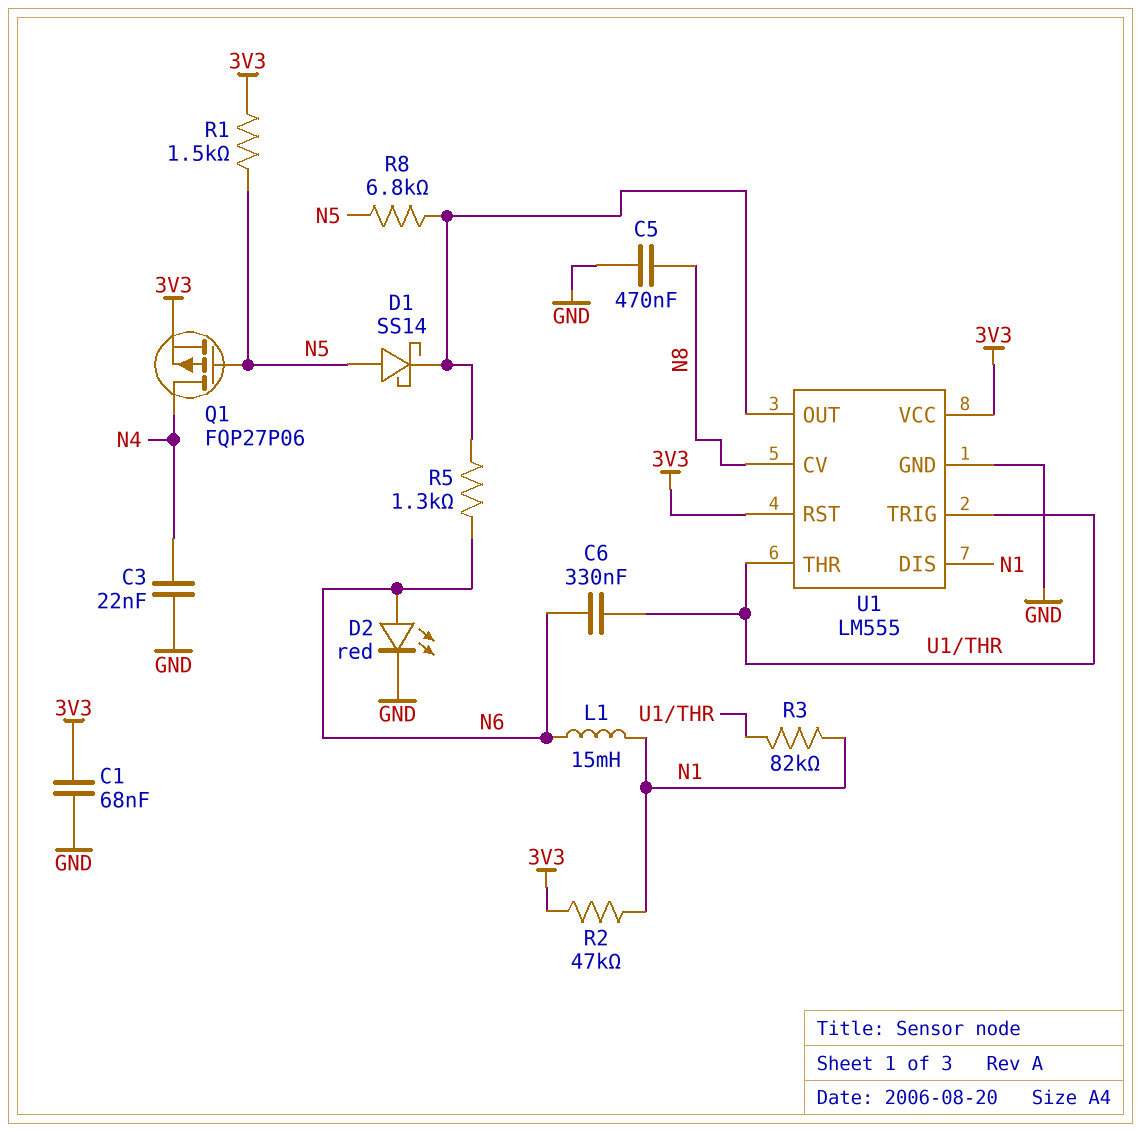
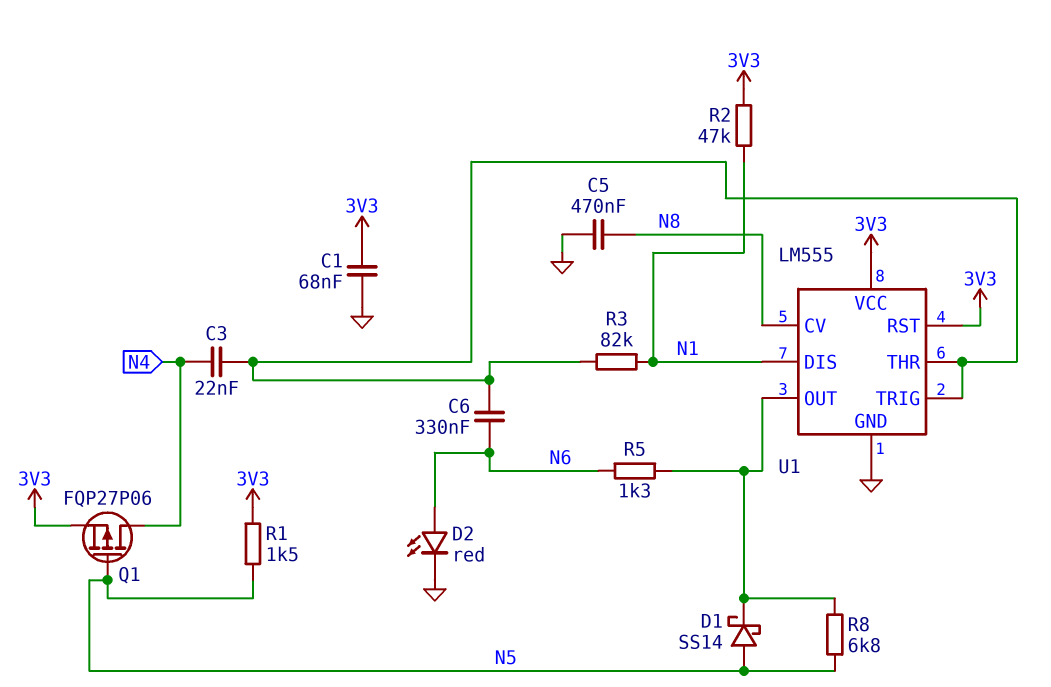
C3: 22nF (GND, N4) -> 22nF (N4, U1/THR)
L1: 15mH (N1, N6) -> none

